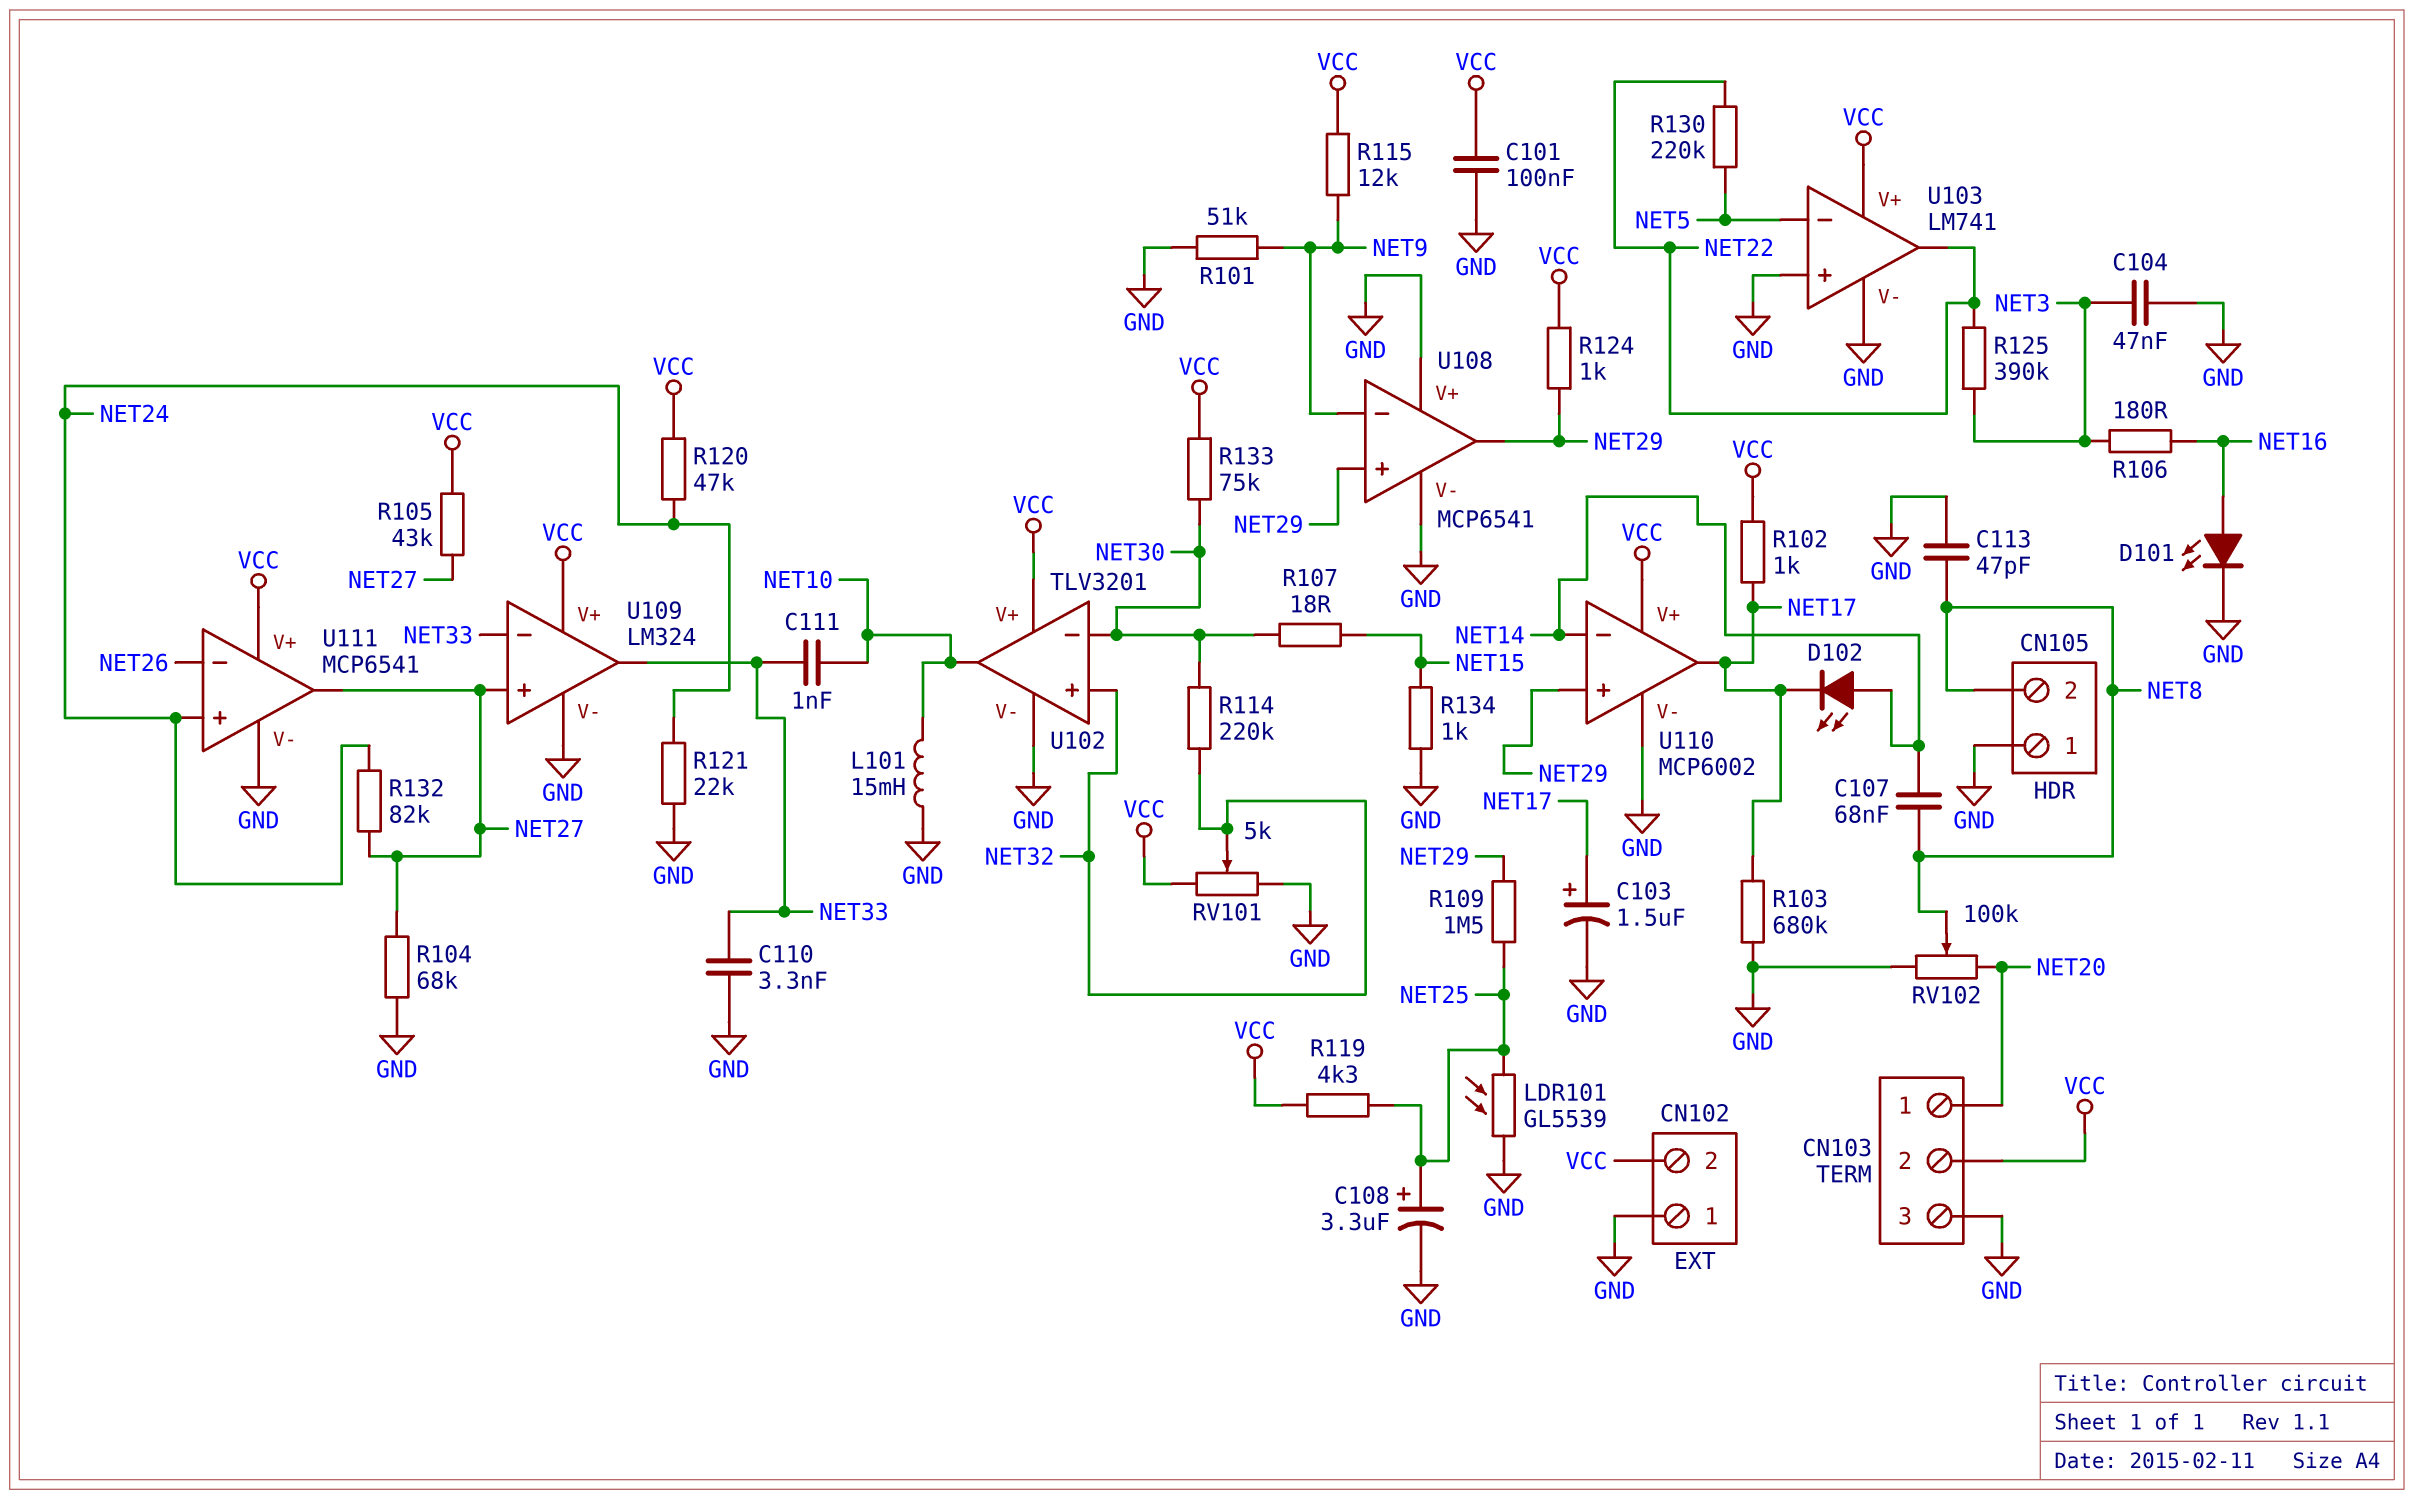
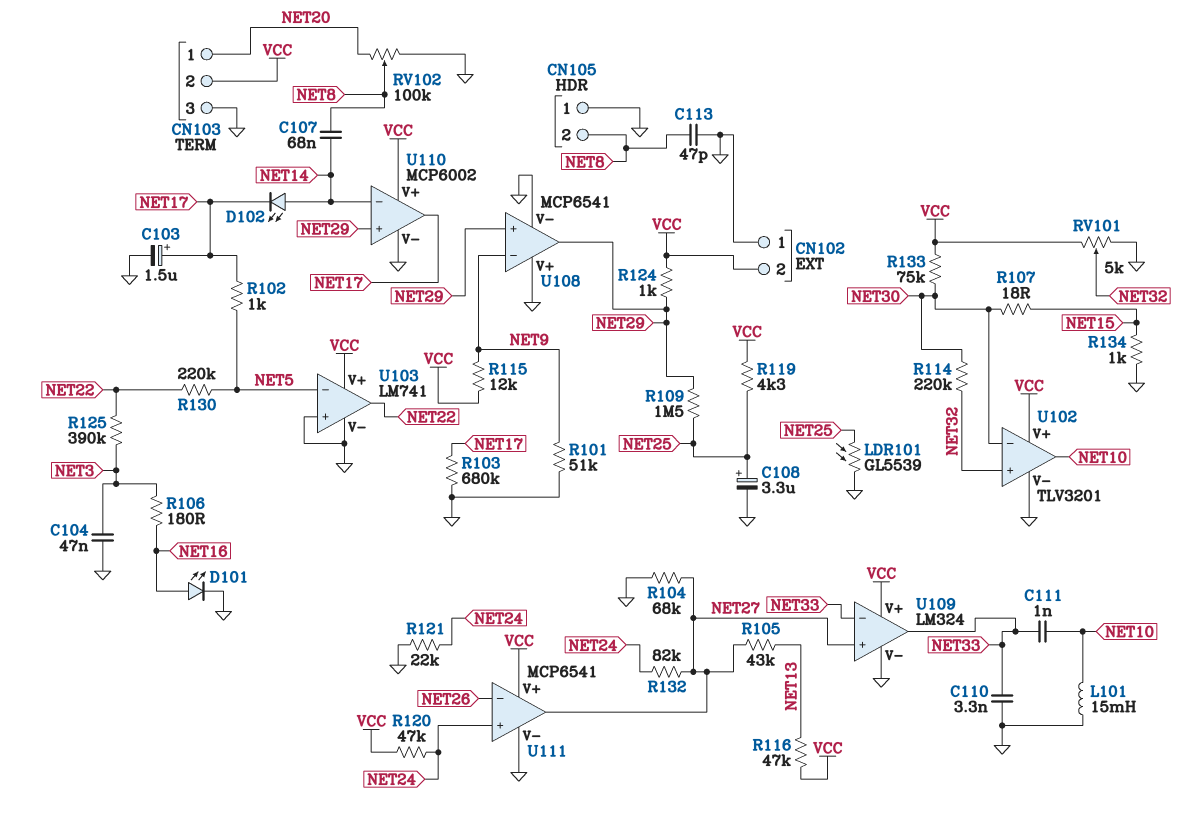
C101: 100nF (GND, VCC) -> none
R102: 1k (NET17, VCC) -> 1k (NET5, NET17)
R105: 43k (NET27, VCC) -> 43k (NET13, NET27)
R116: none -> 47k (NET13, VCC)

